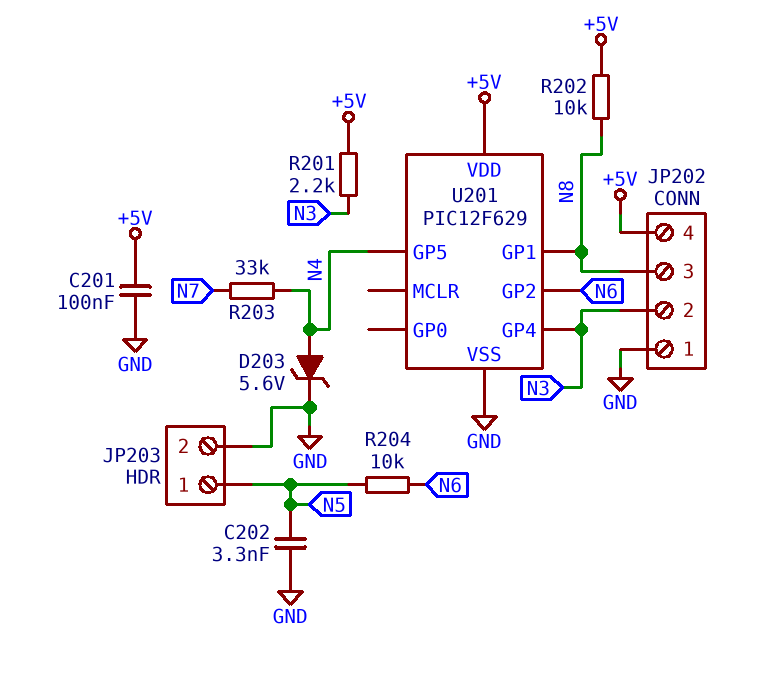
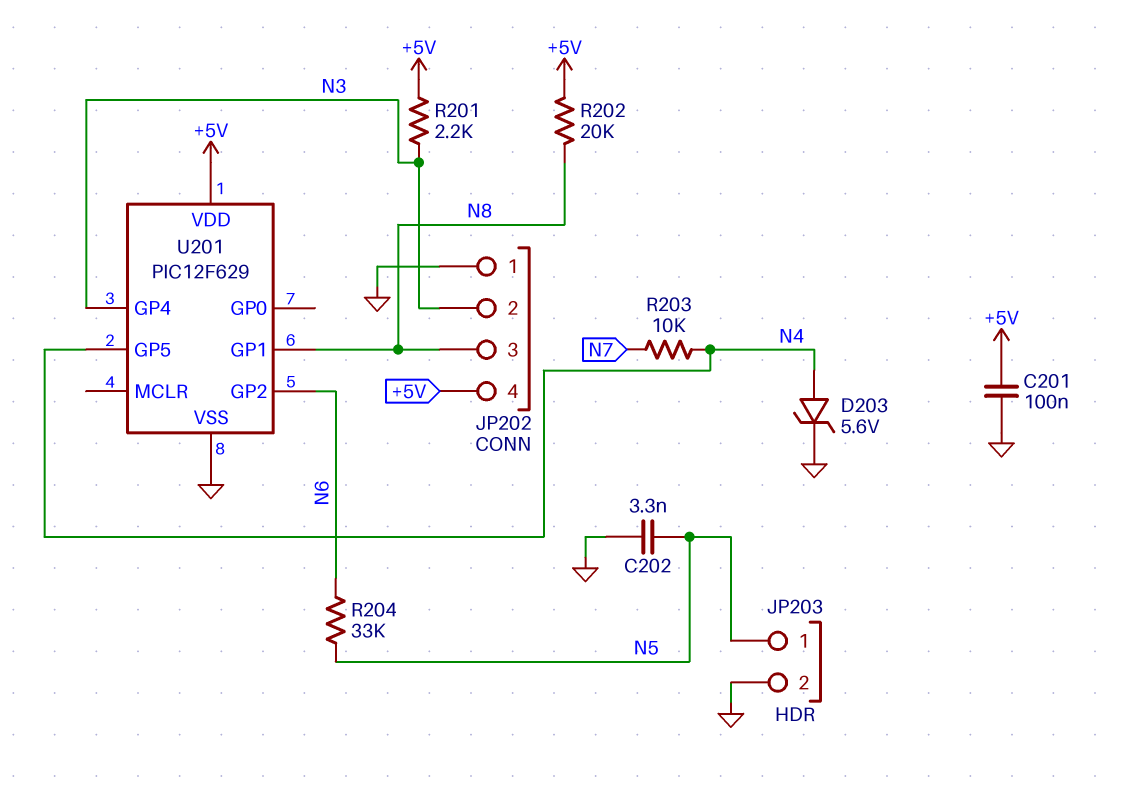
R202: 10k (+5V, N8) -> 20k (+5V, N8)
R203: 33k (N4, N7) -> 10k (N4, N7)
R204: 10k (N5, N6) -> 33k (N5, N6)

